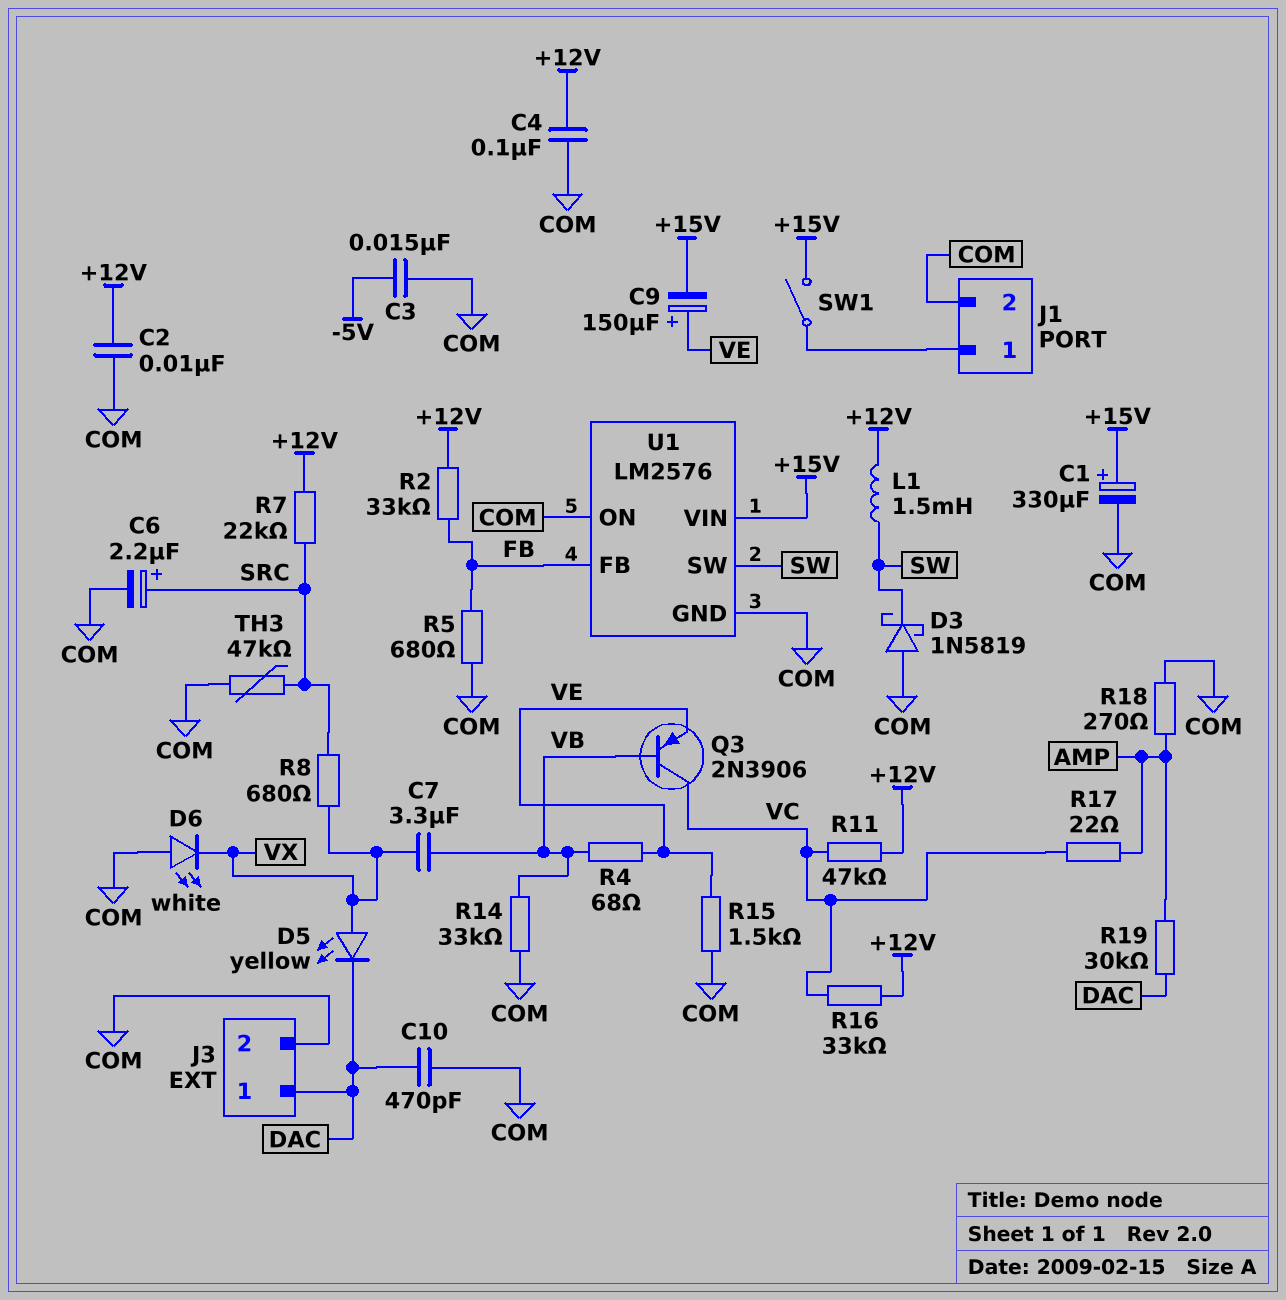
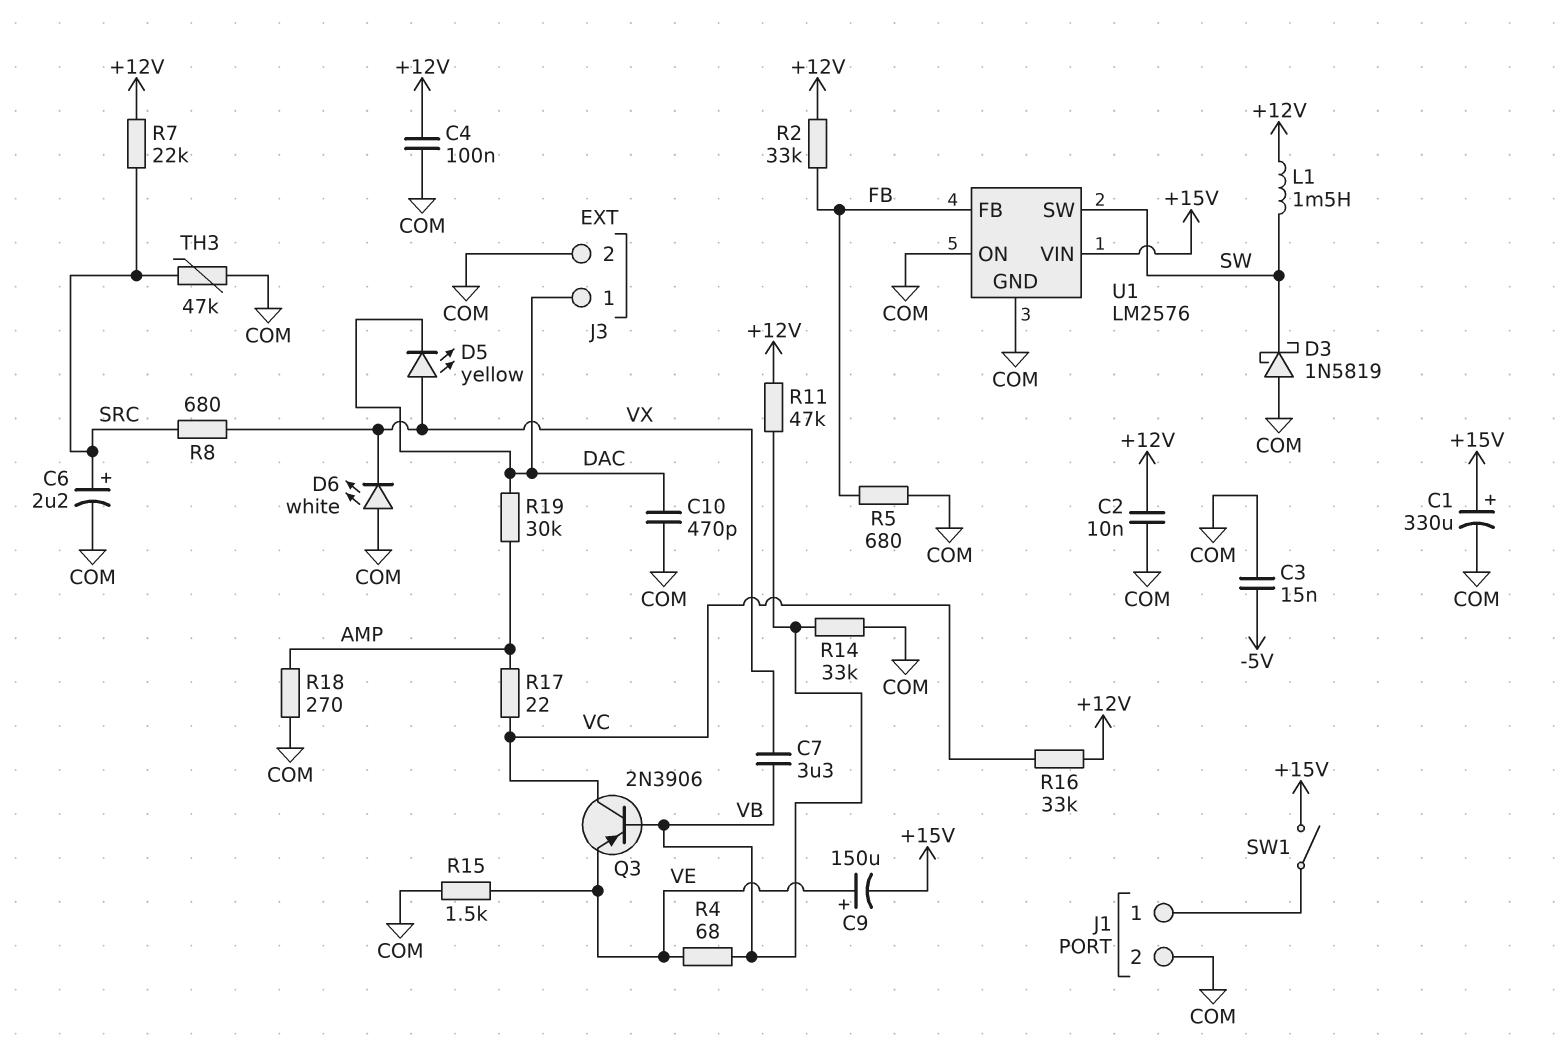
R11: 47k (+12V, VC) -> 47k (+12V, VB)

